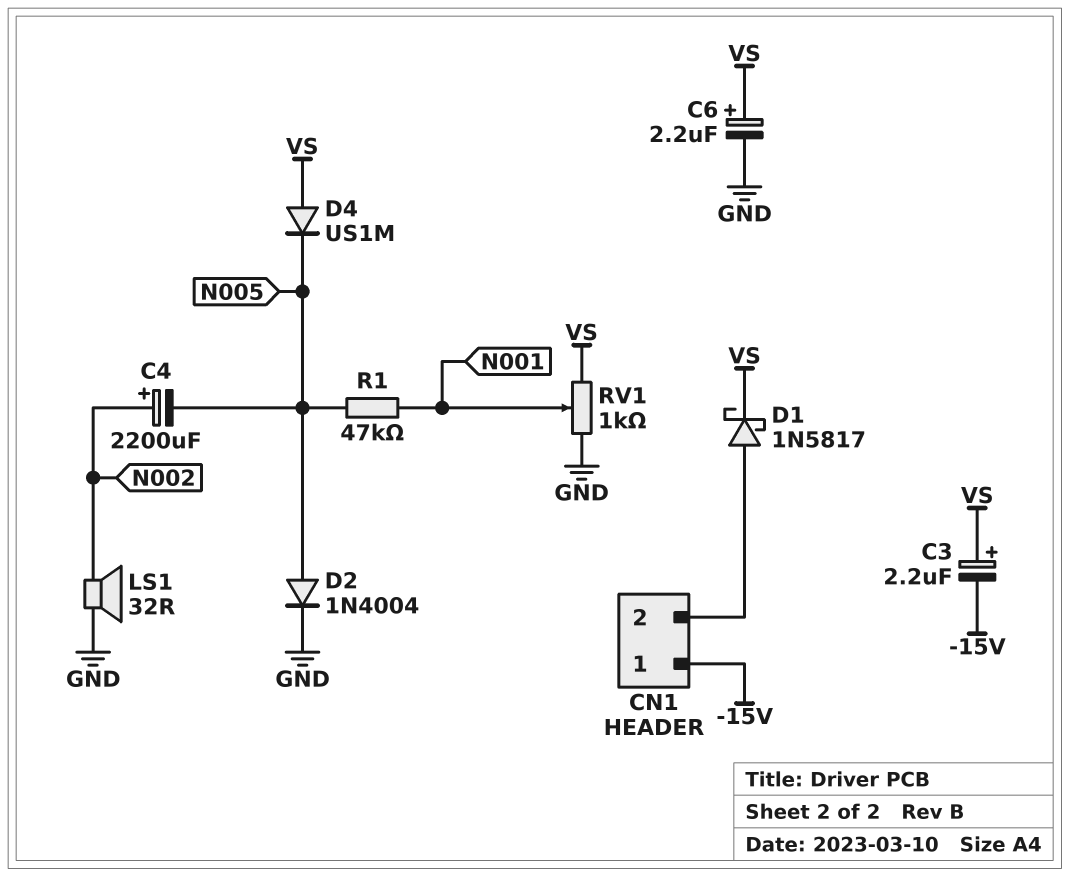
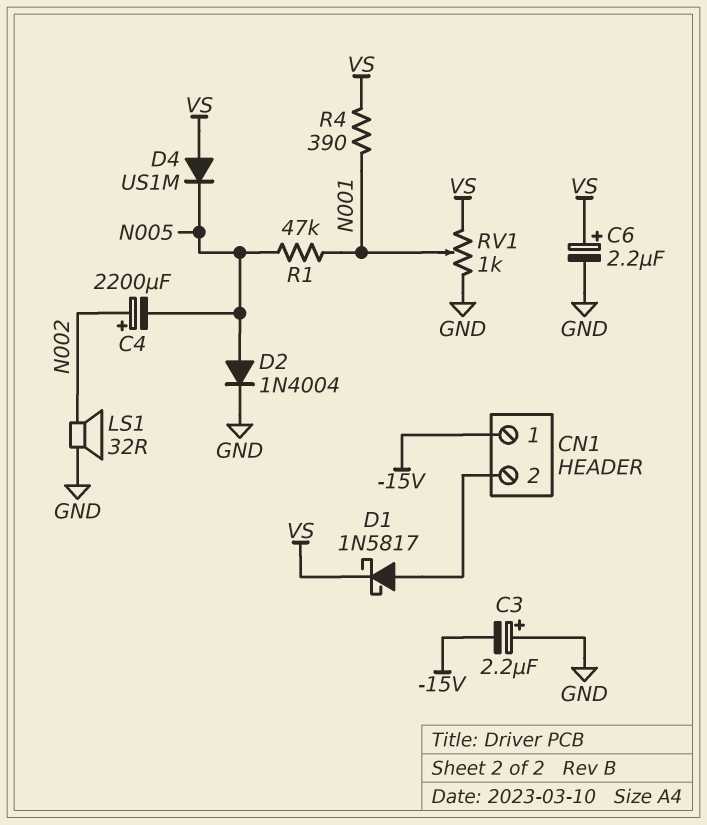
C3: 2.2uF (plus VS, minus -15V) -> 2.2uF (plus GND, minus -15V)
R4: none -> 390 (N001, VS)

